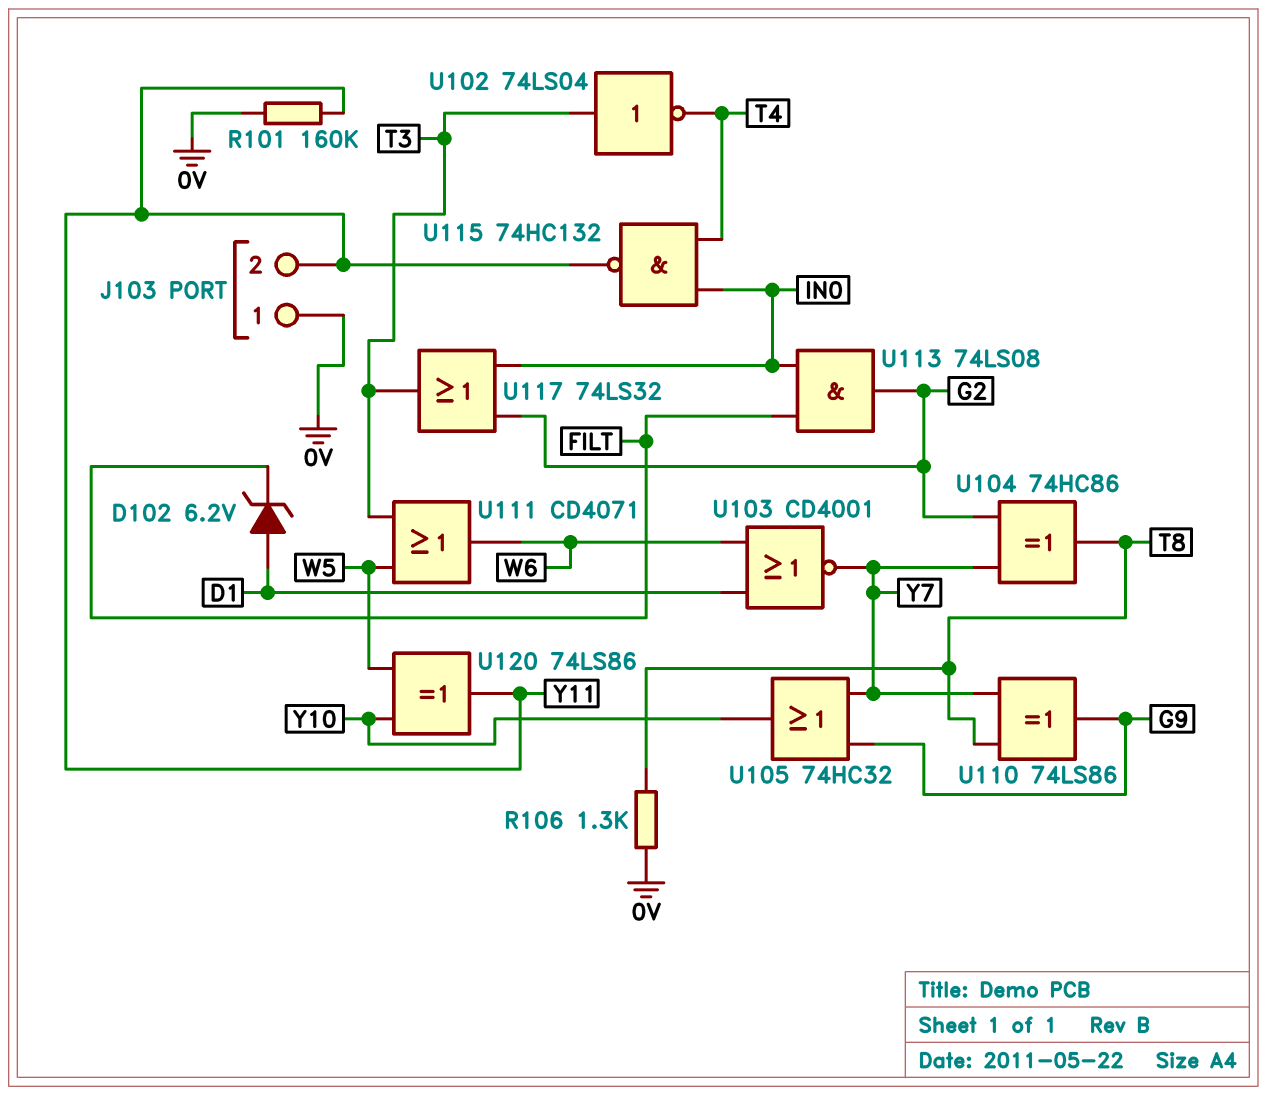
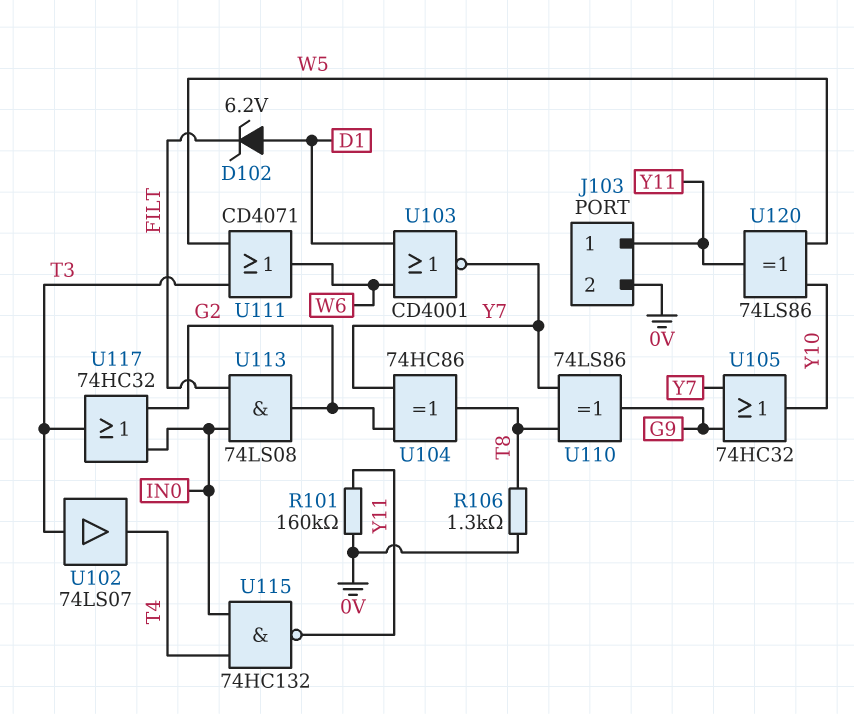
J103 pin 1: 0V -> Y11
J103 pin 2: Y11 -> 0V
U102: NOT 74LS04 (in T3, out T4) -> buffer 74LS07 (in T3, out T4)
U117: OR 74LS32 (in G2, in IN0, out T3) -> OR 74HC32 (in G2, in IN0, out T3)

